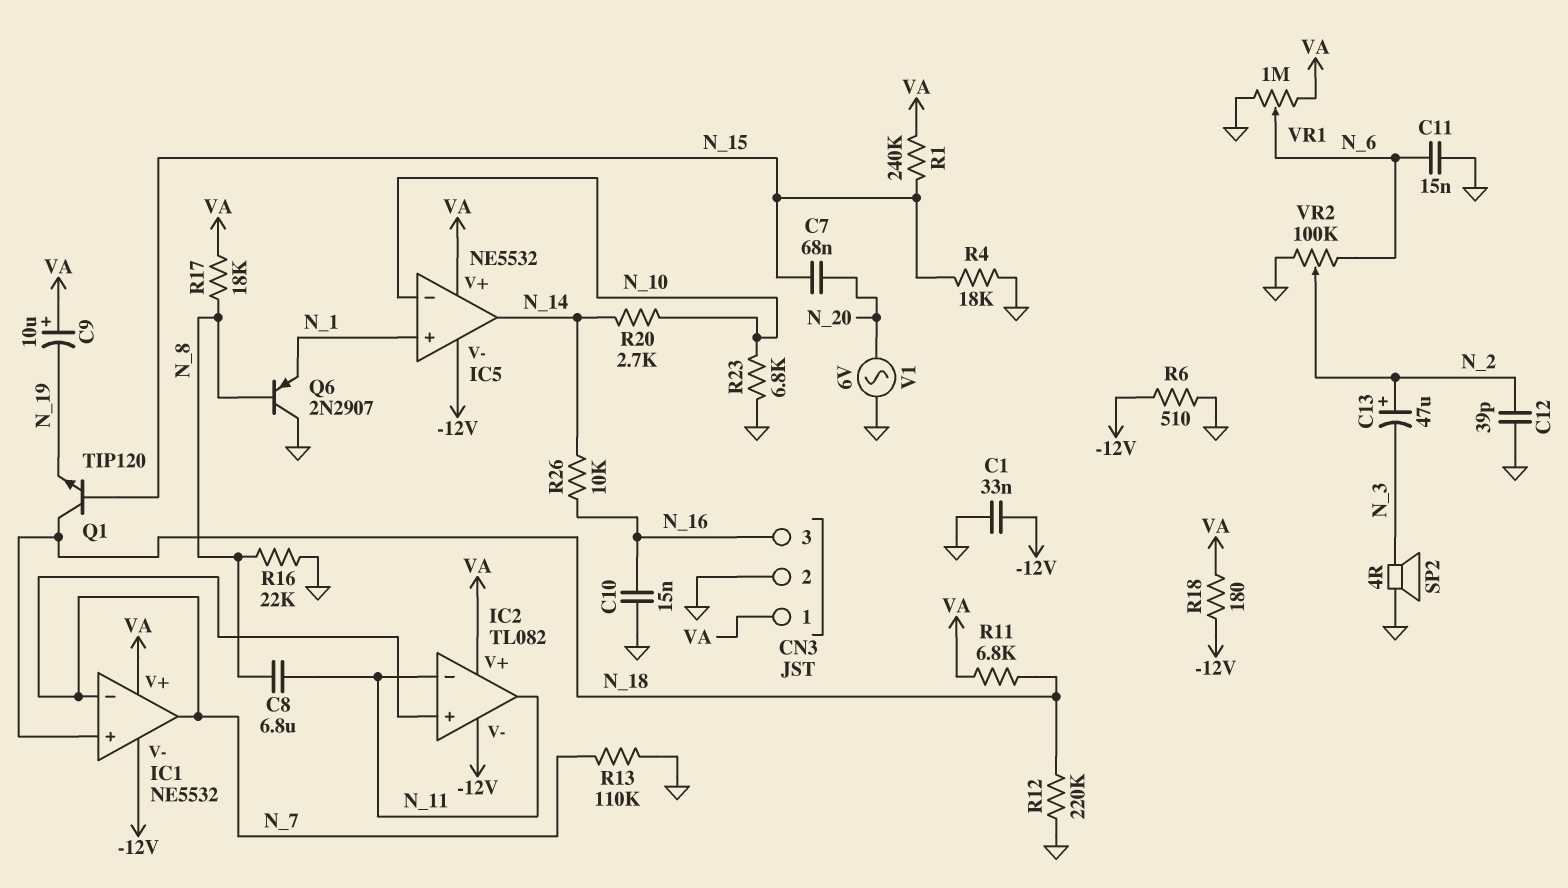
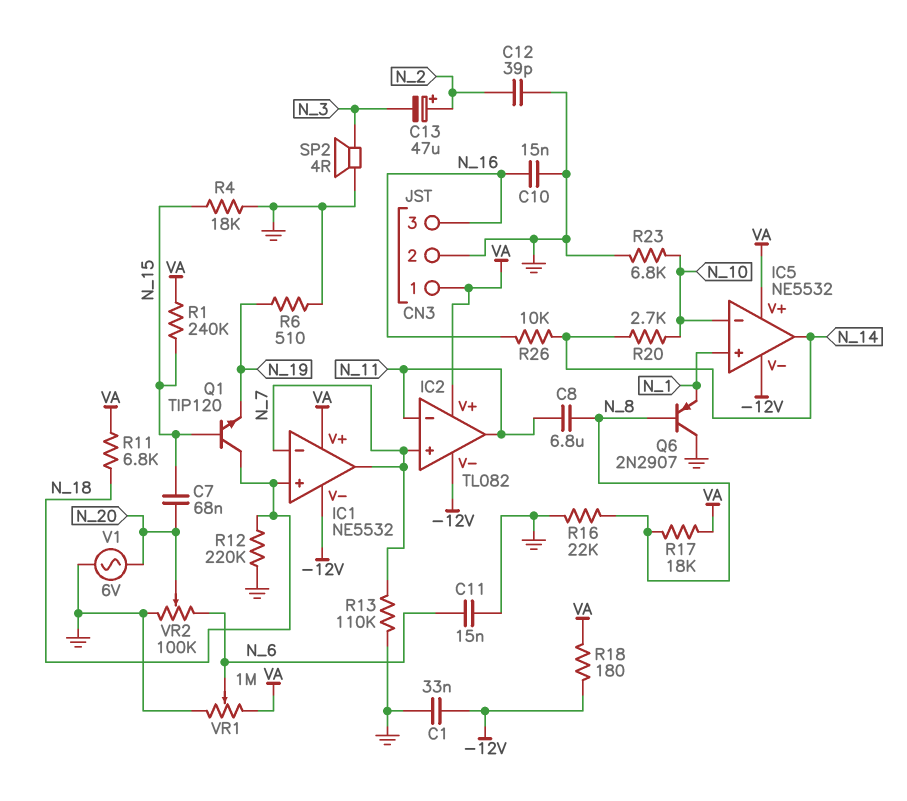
C9: 10uF (plus VA, minus N_19) -> none
R6: 510 (-12V, GND) -> 510 (GND, N_19)
VR2: 100k (GND, N_6, wiper N_2) -> 100k (GND, N_6, wiper N_20)

